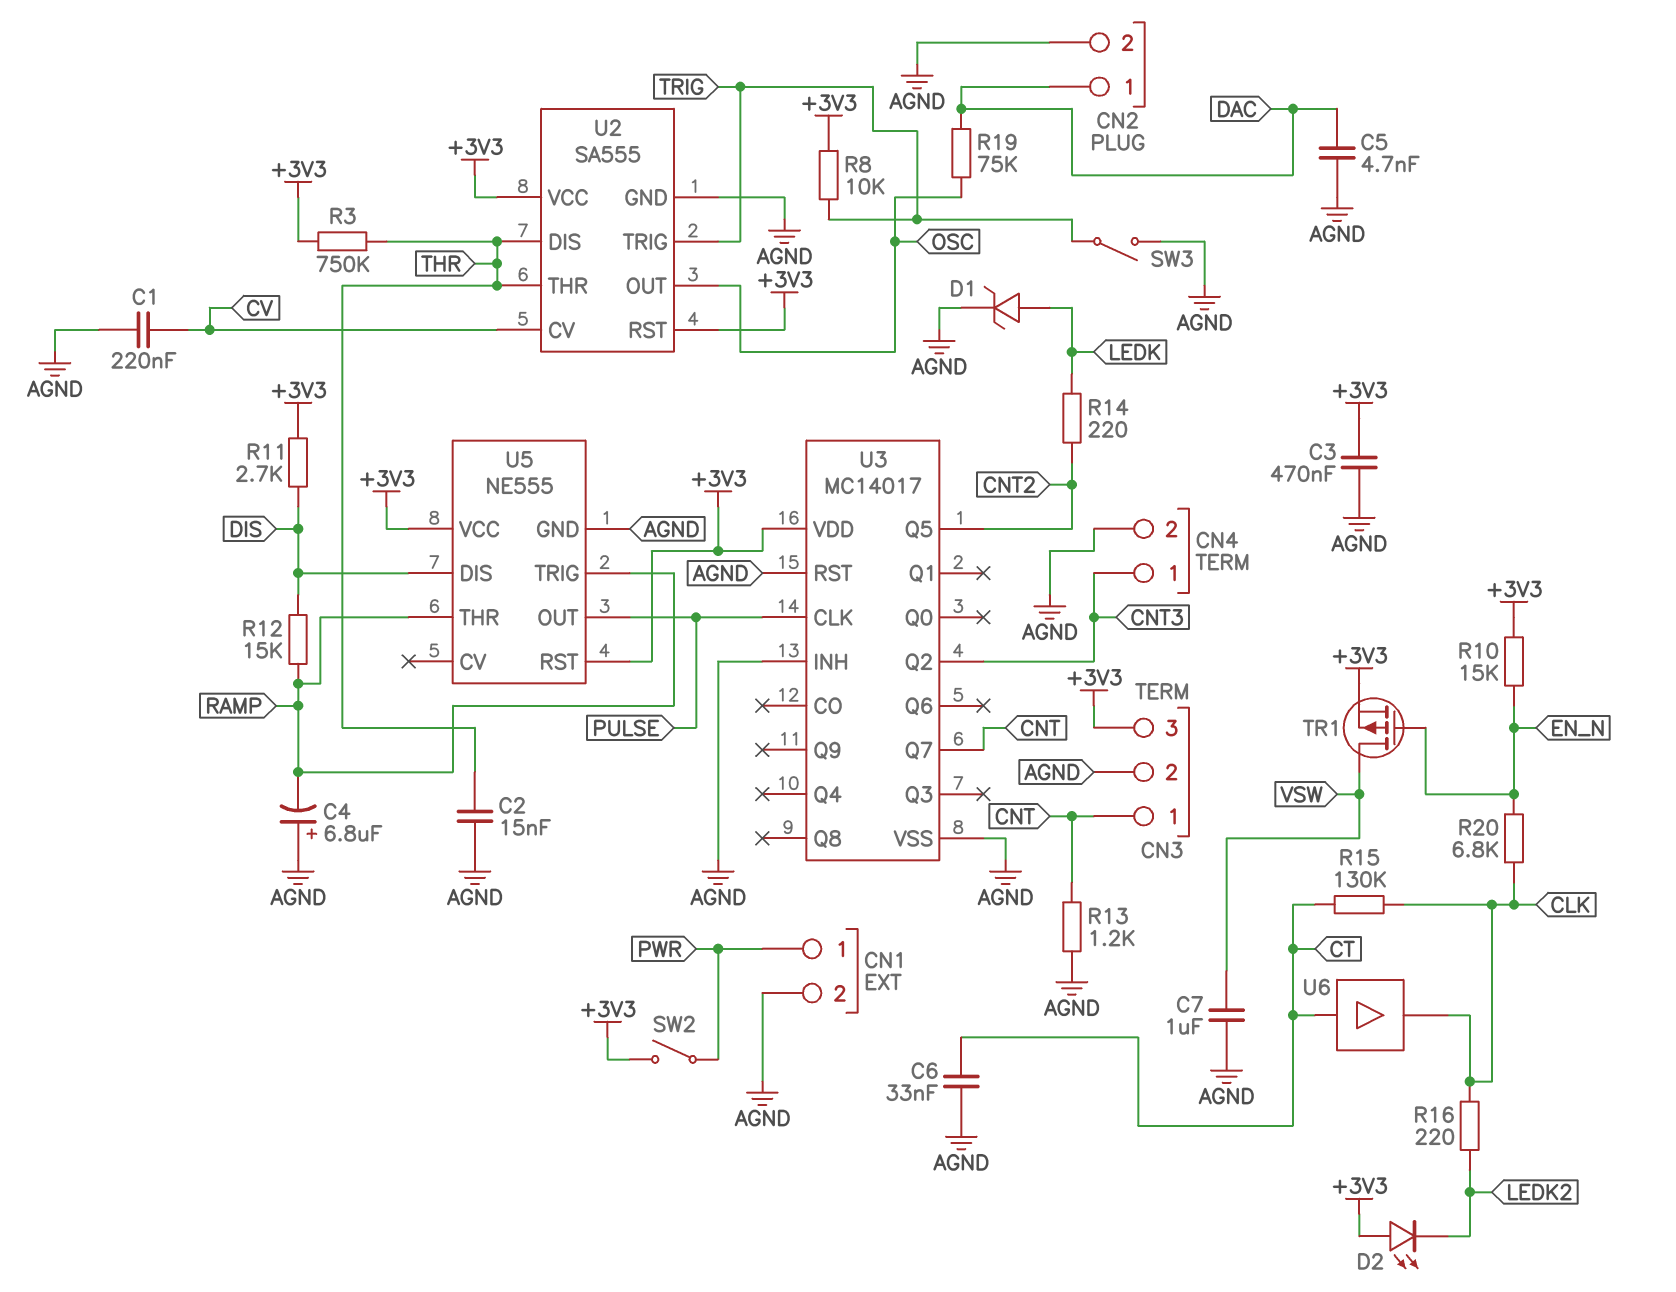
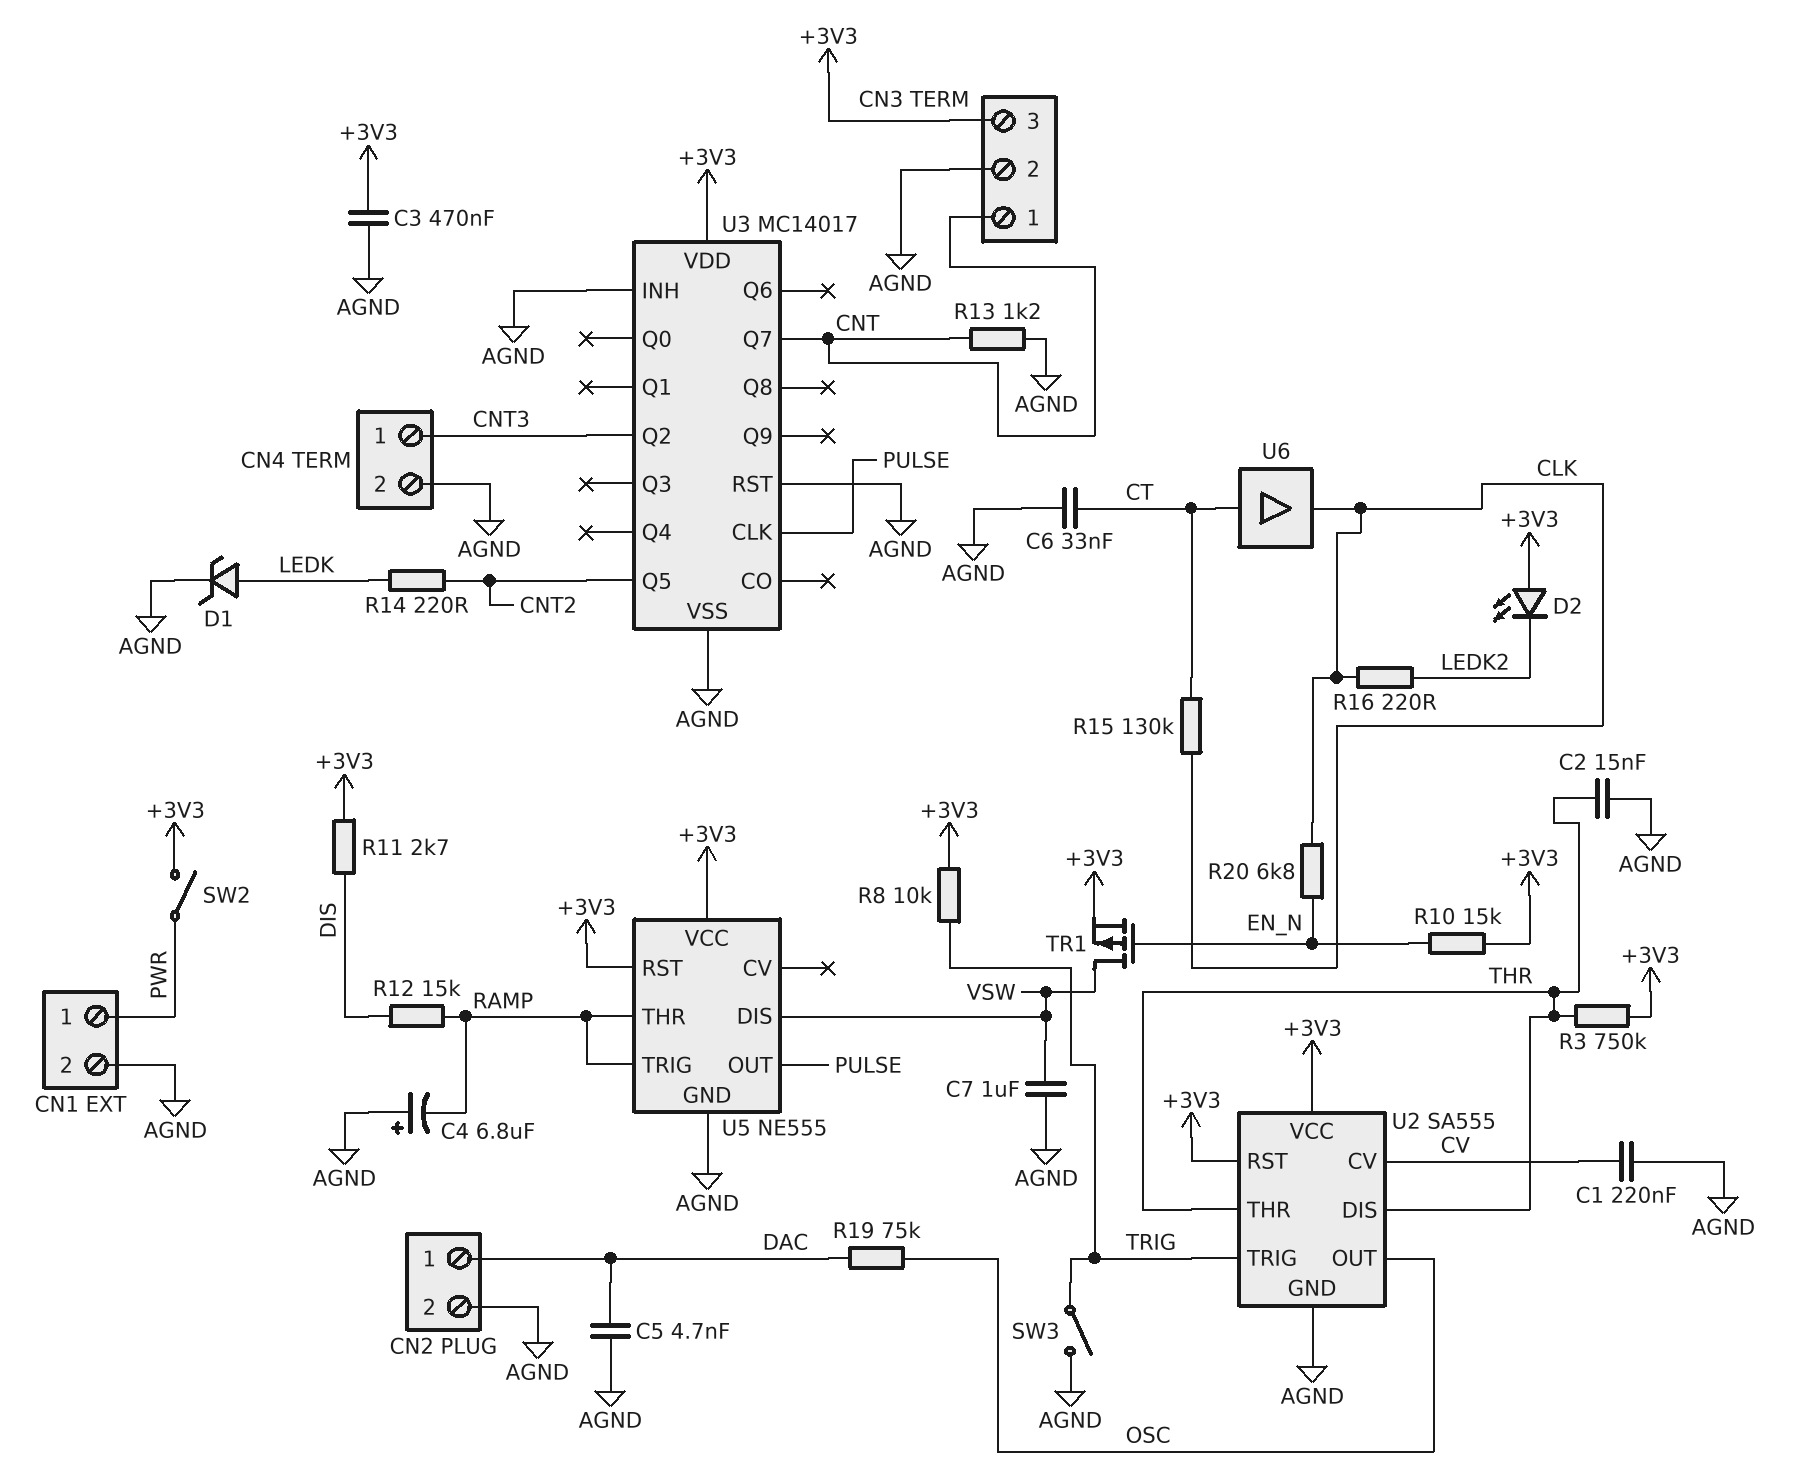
U5 pin DIS: DIS -> VSW

